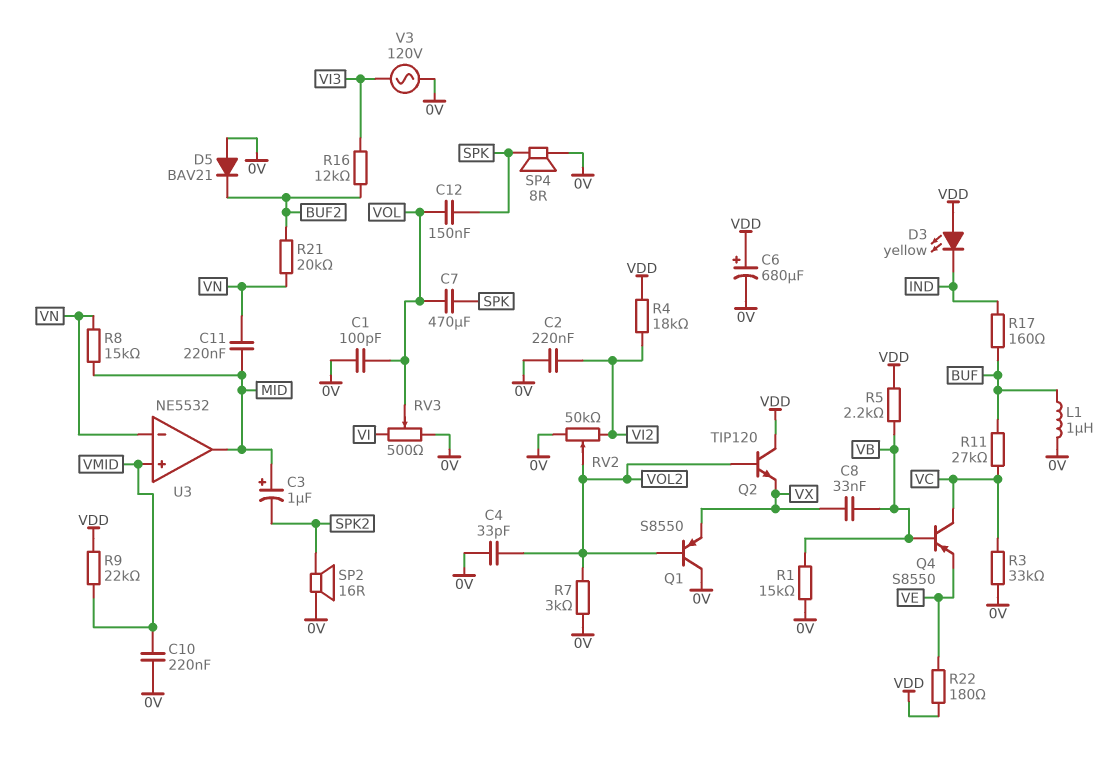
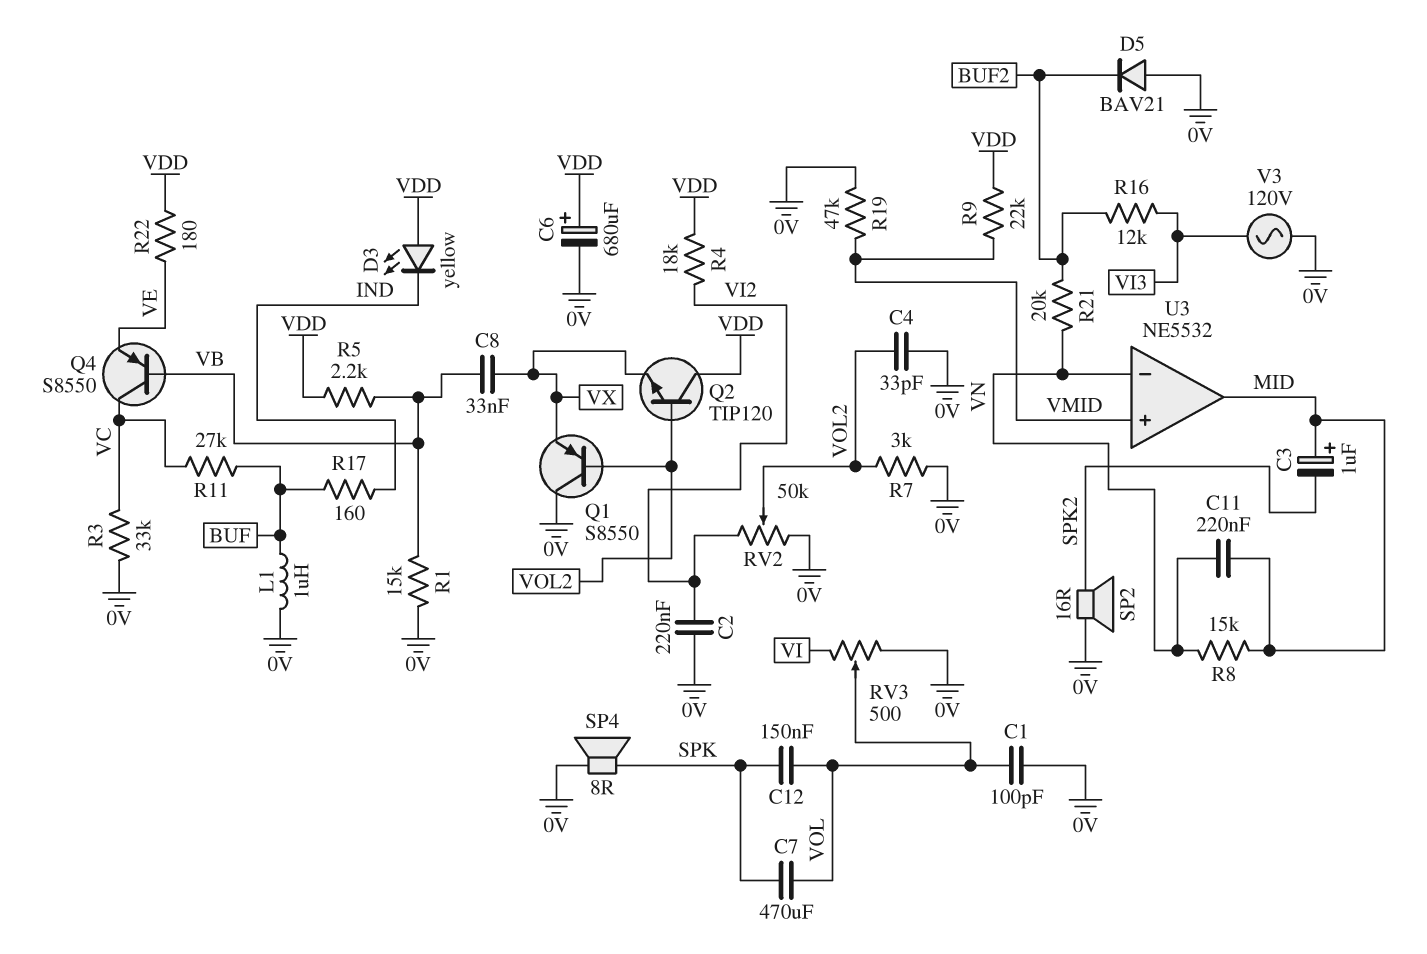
C10: 220nF (0V, VMID) -> none
R19: none -> 47k (0V, VMID)

